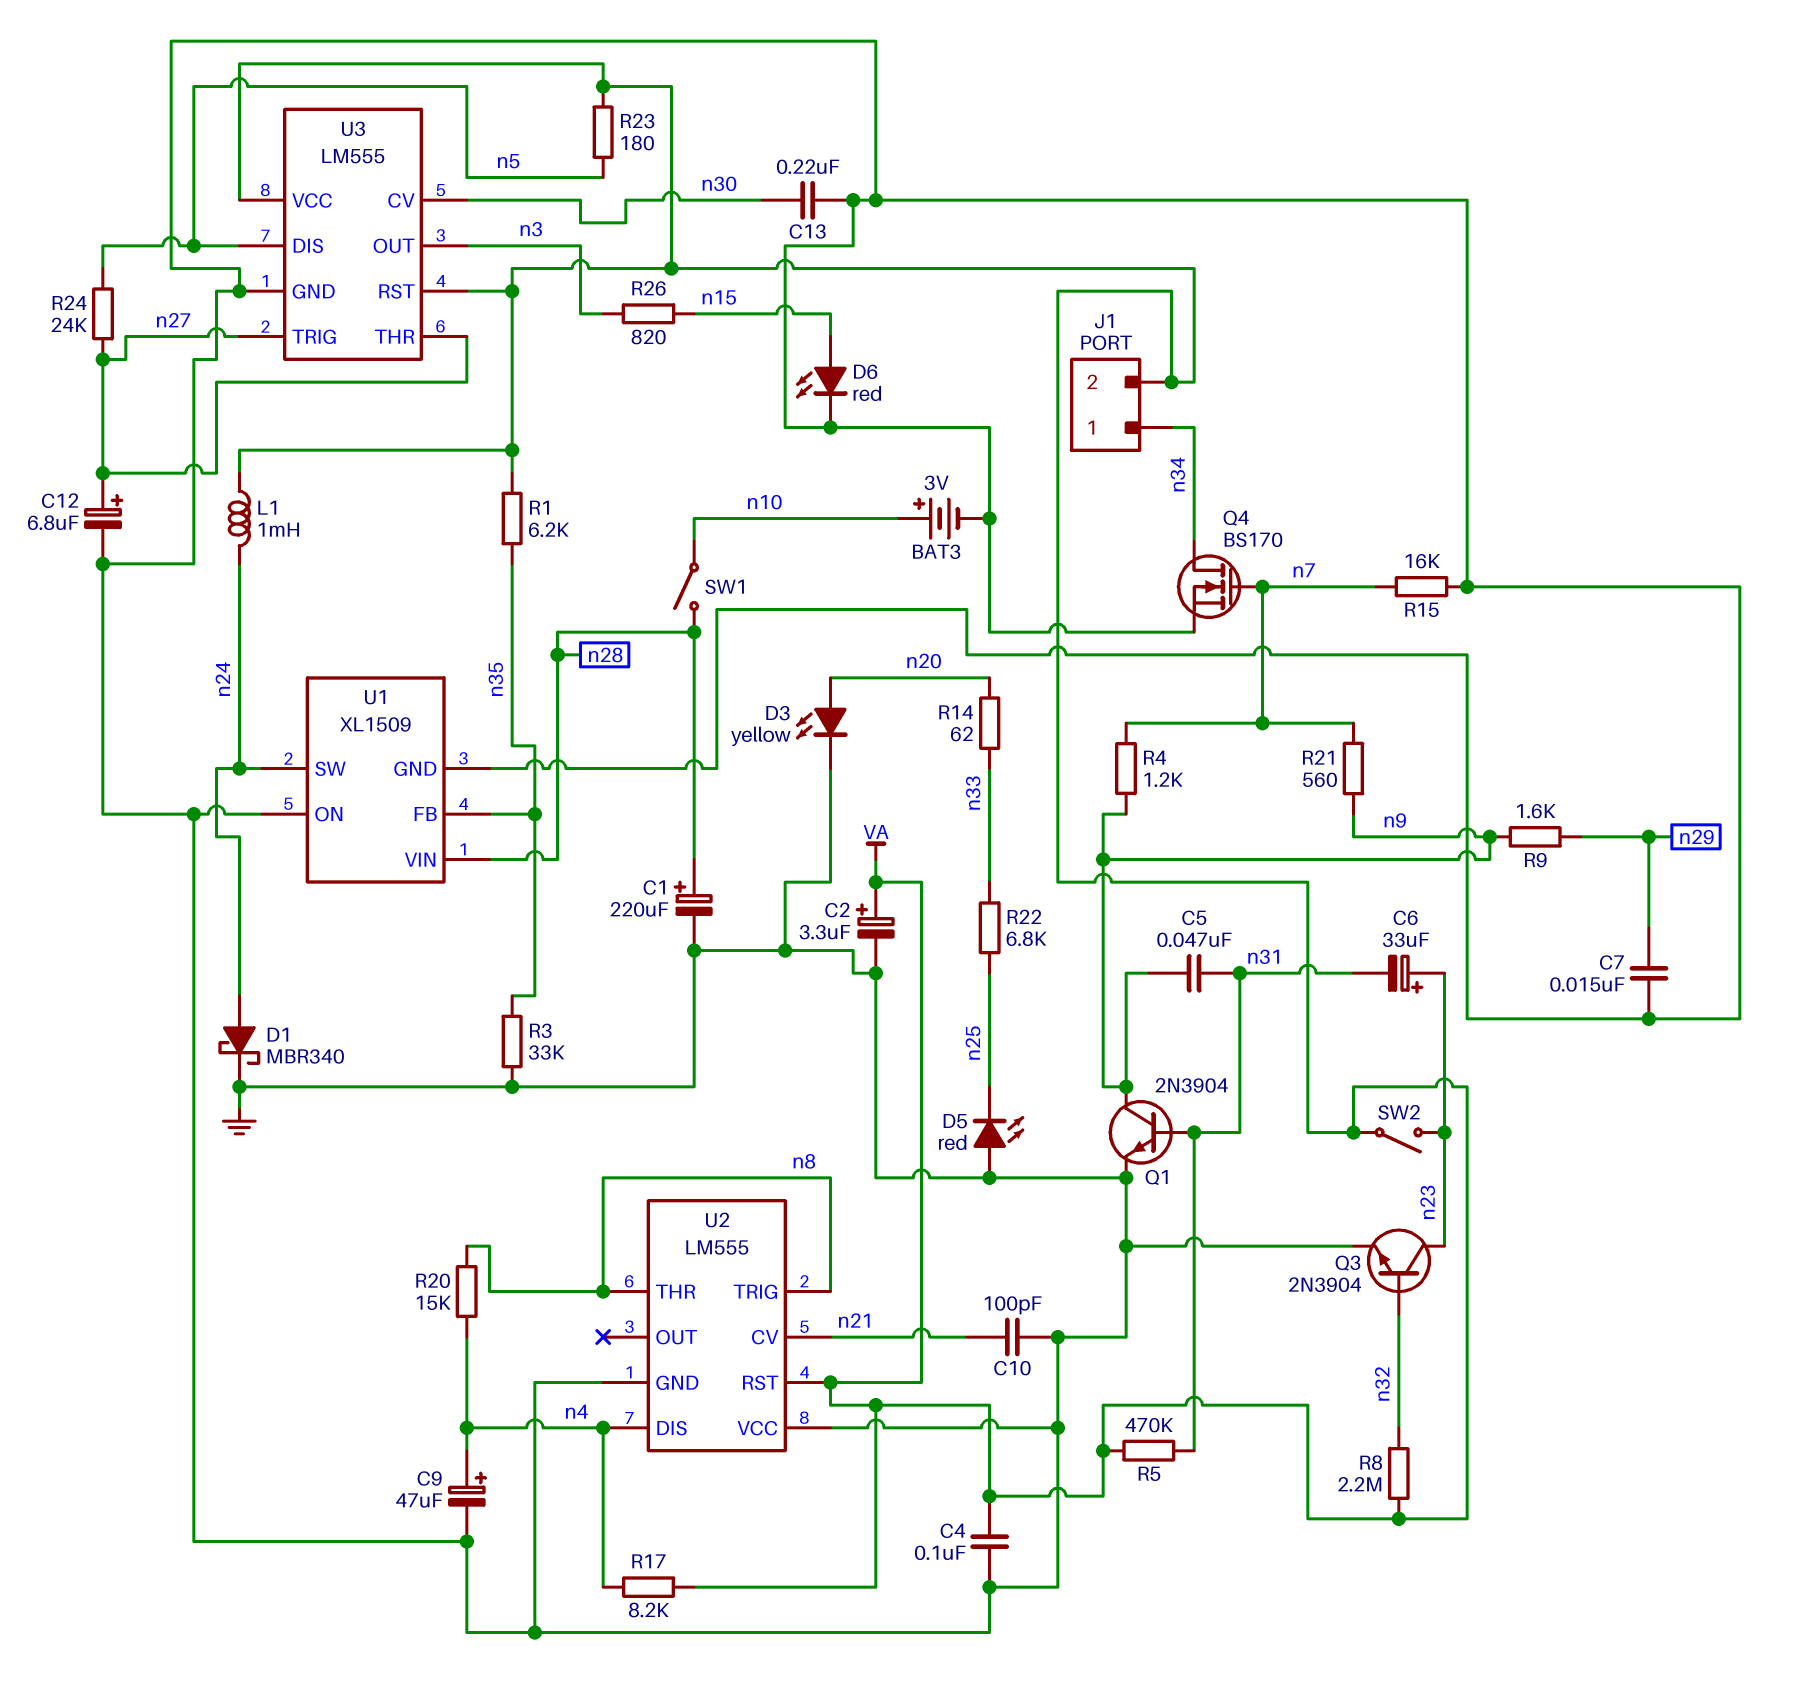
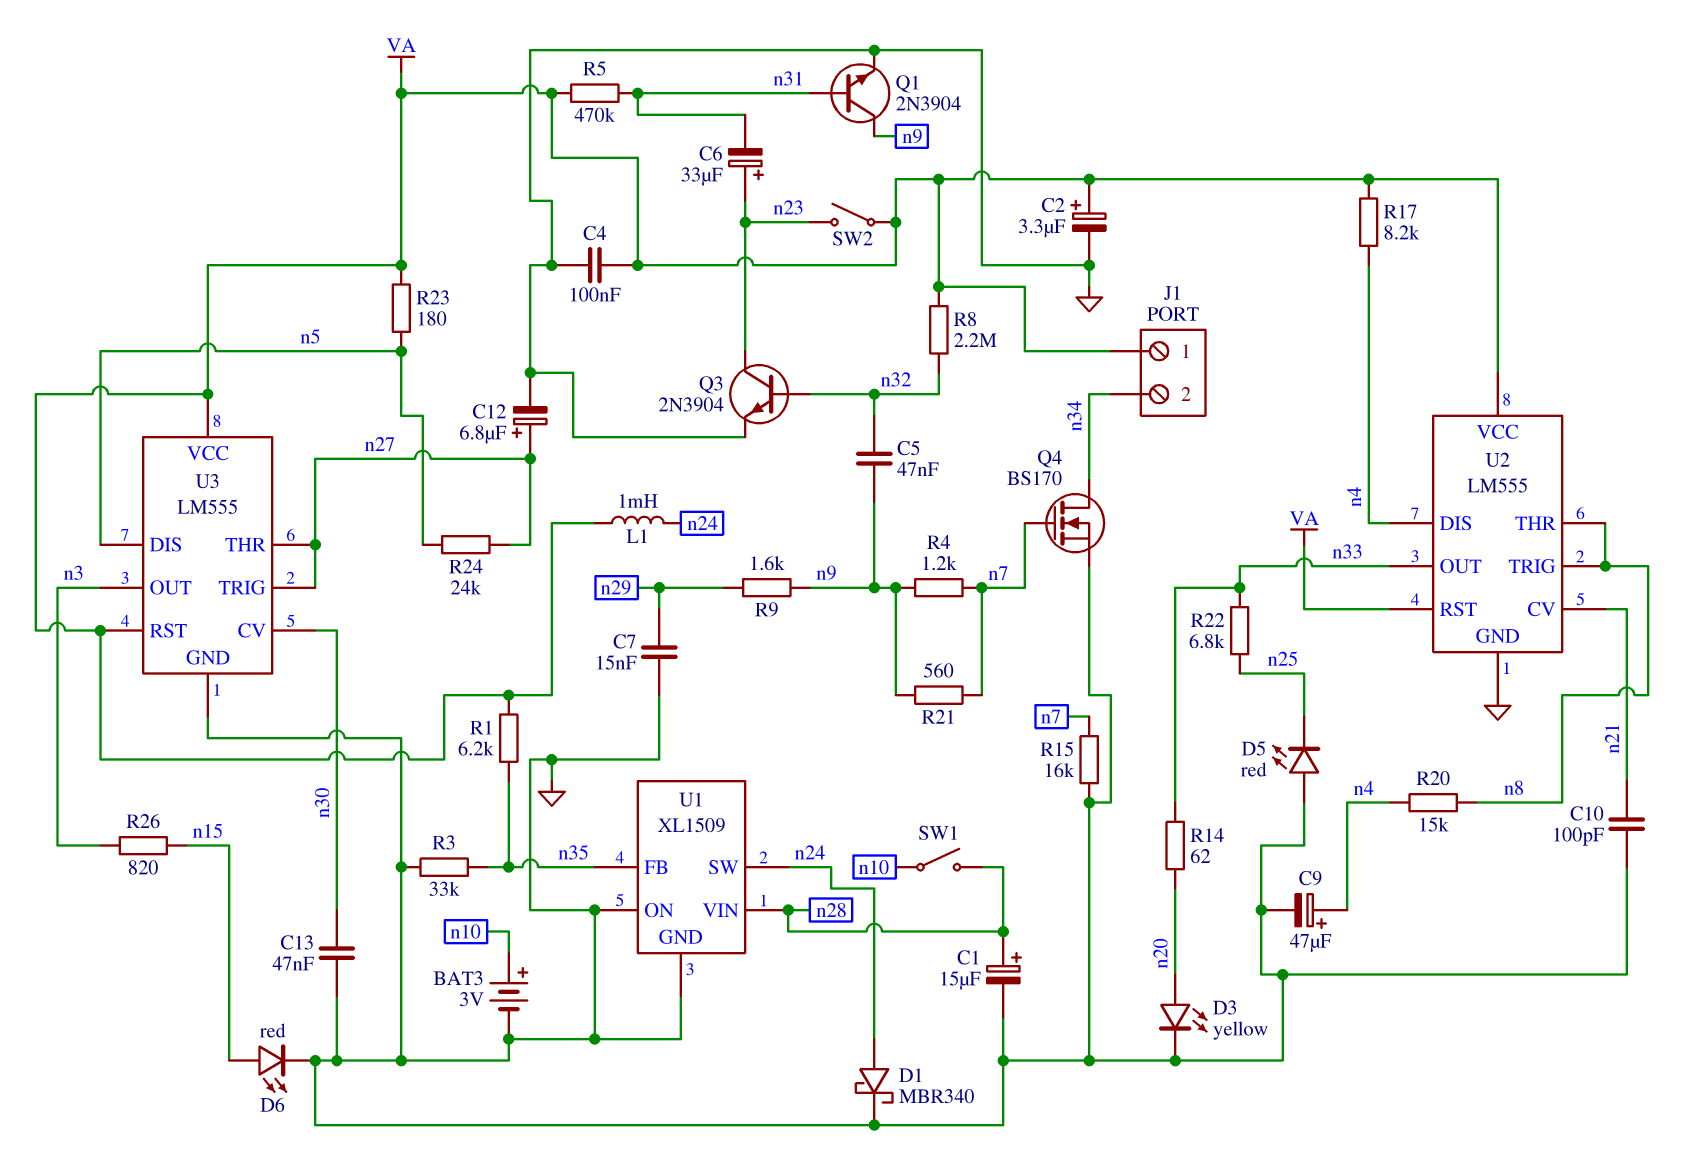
C1: 220uF (plus n28, minus GND) -> 15uF (plus n28, minus GND)
C5: 47nF (n9, n31) -> 47nF (n9, n32)
C13: 220nF (GND, n30) -> 47nF (GND, n30)
J1 pin 1: n34 -> VA
J1 pin 2: VA -> n34
U2 pin OUT: none -> n33
U2 pin VCC: GND -> VA

